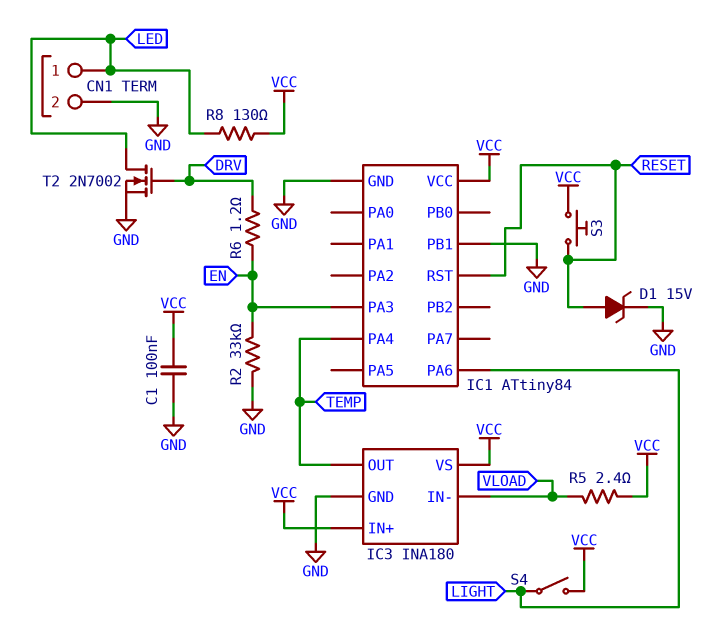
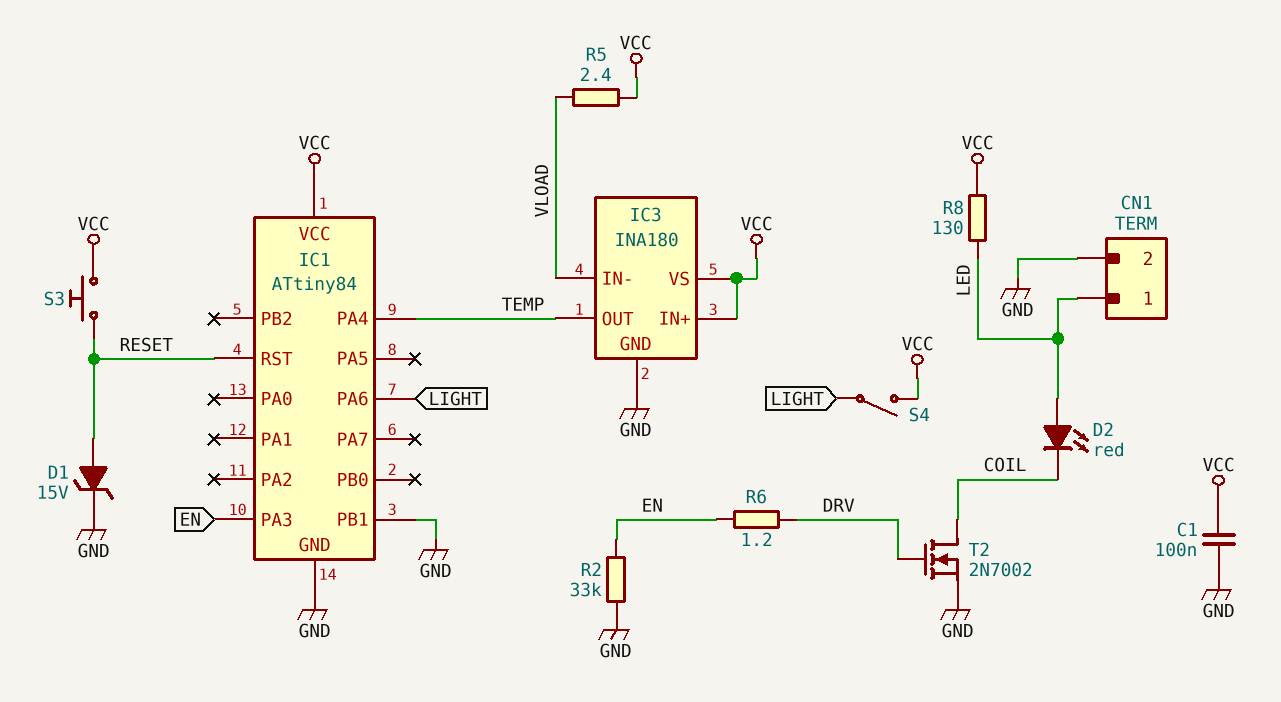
D2: none -> LED red (A LED, K COIL)
T2: NMOS 2N7002 (G DRV, D LED, S GND) -> NMOS 2N7002 (G DRV, D COIL, S GND)

